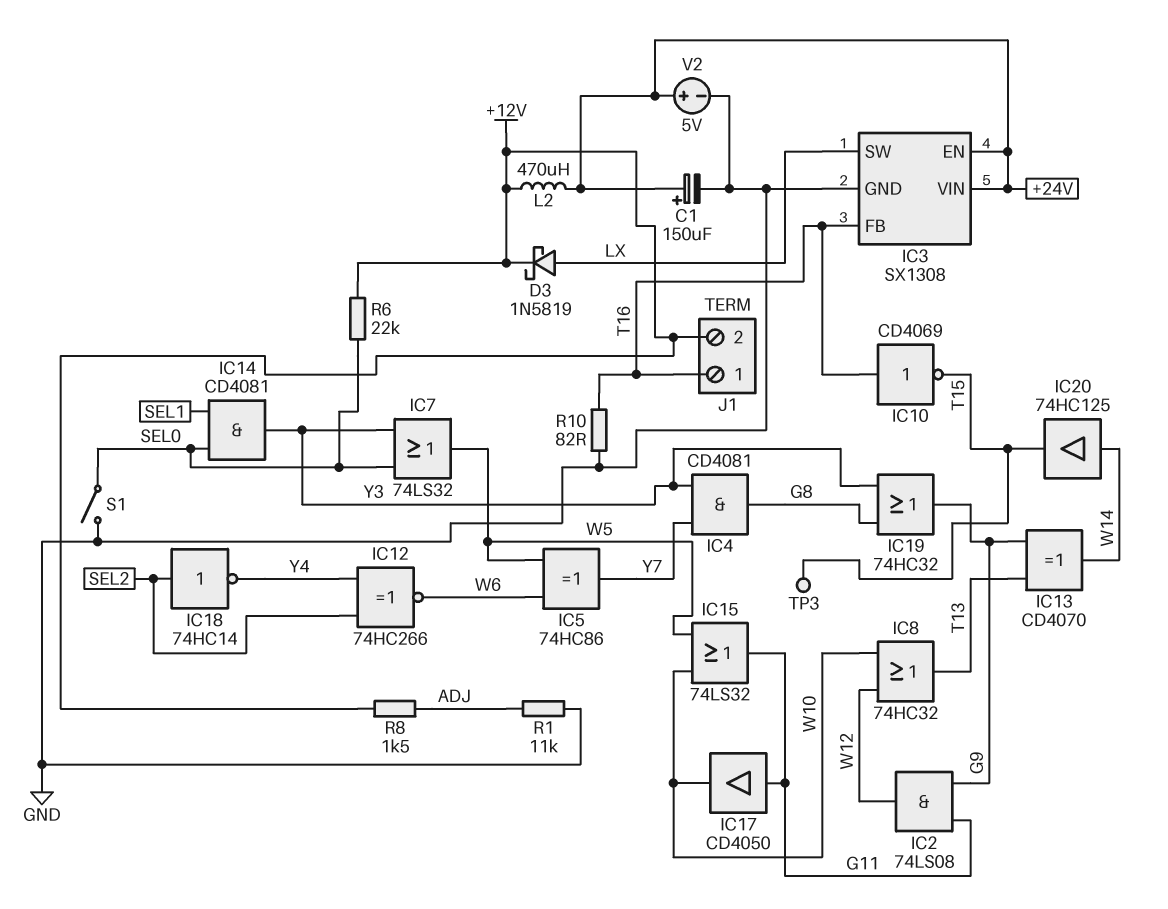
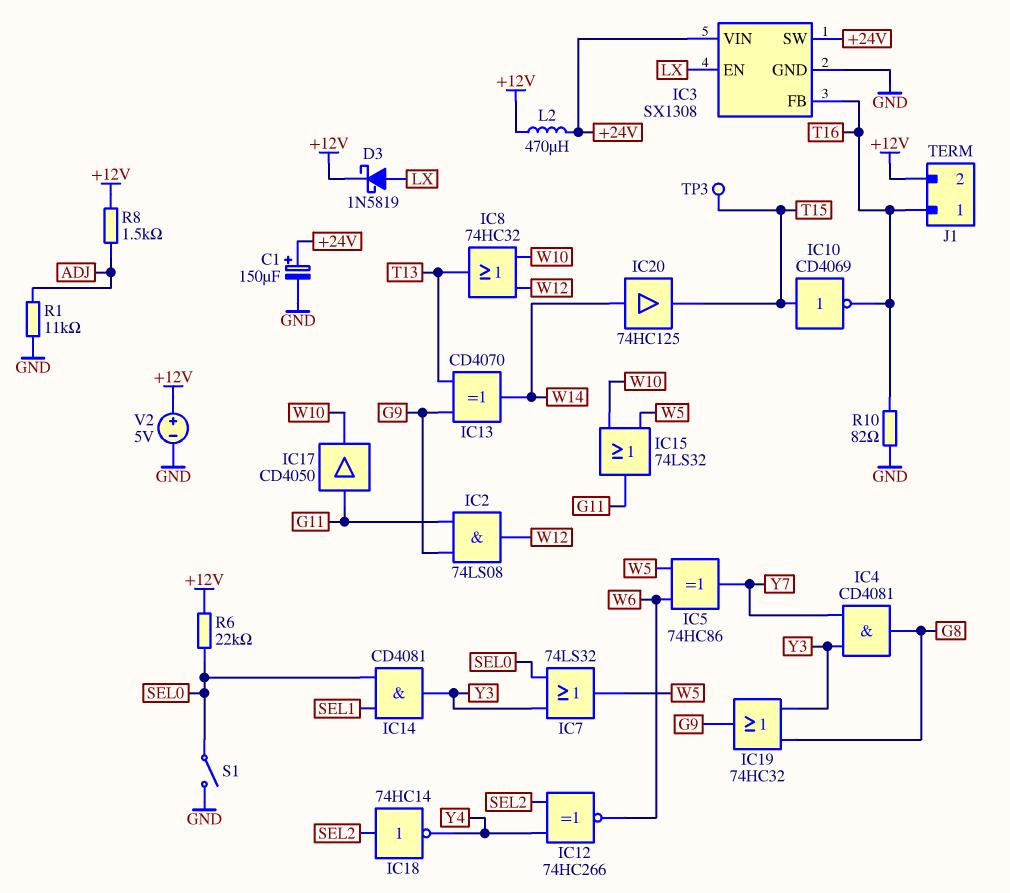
IC3 pin EN: +24V -> LX
IC3 pin SW: LX -> +24V
IC10: NOT CD4069 (in T16, out T15) -> NOT CD4069 (in T15, out T16)
V2: 5V (plus +24V, minus GND) -> 5V (plus +12V, minus GND)

